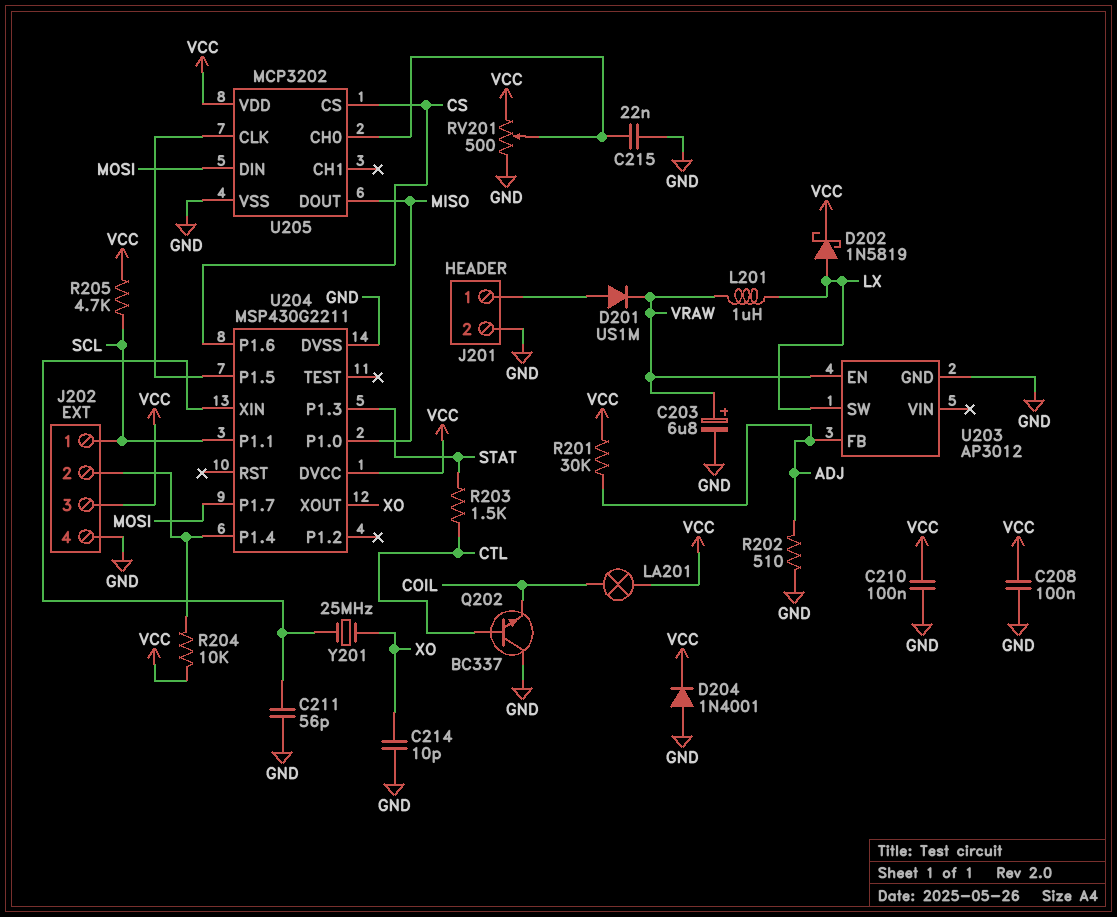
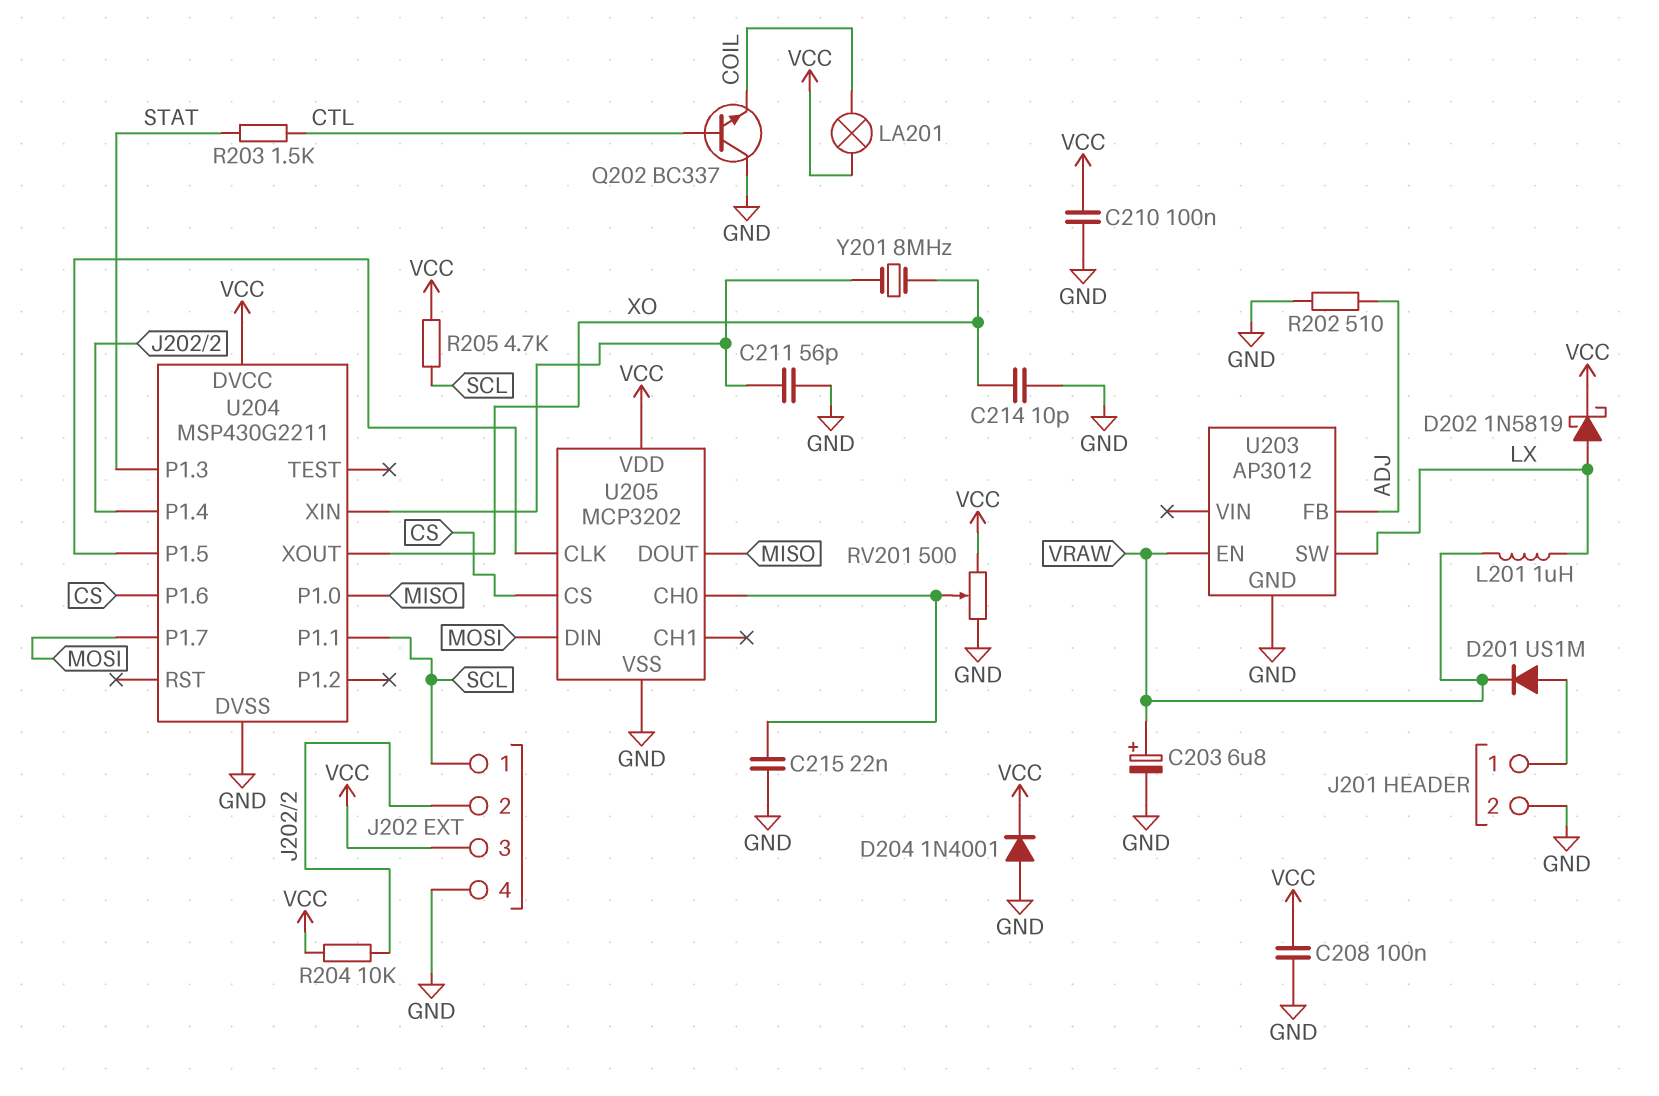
R201: 30k (ADJ, VCC) -> none
Y201: 25MHz (U204/XIN, XO) -> 8MHz (U204/XIN, XO)

